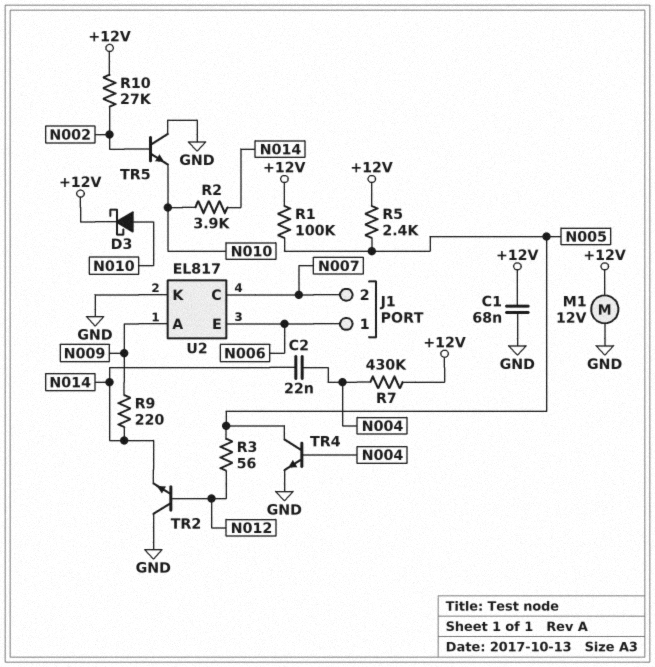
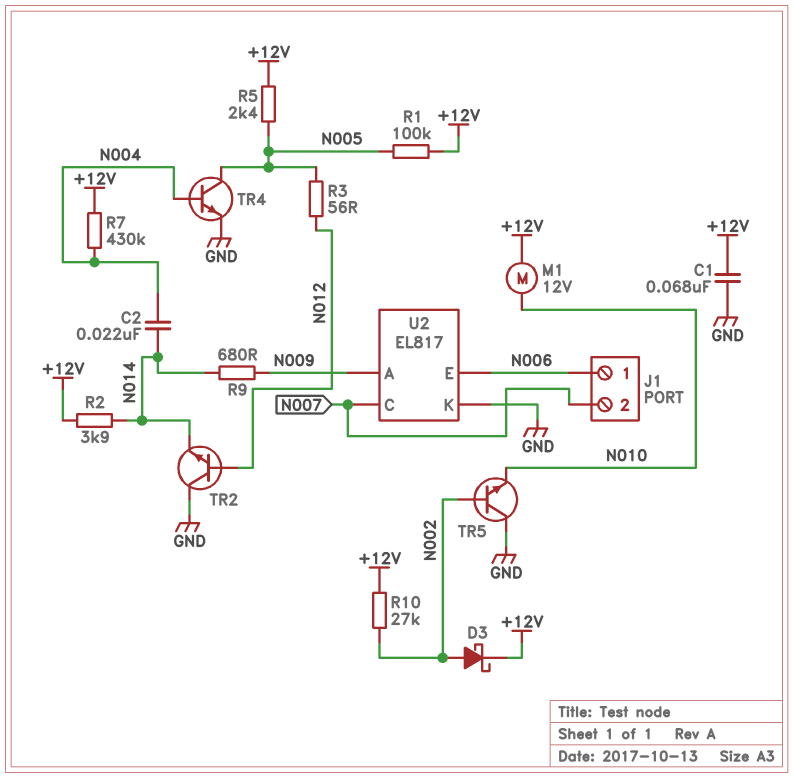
D3: schottky (A N010, K +12V) -> schottky (A N002, K +12V)
M1: motor 12V (+12V, GND) -> motor 12V (+12V, N010)
R2: 3.9k (N010, N014) -> 3.9k (+12V, N014)
R9: 220 (N009, N014) -> 680 (N009, N014)

